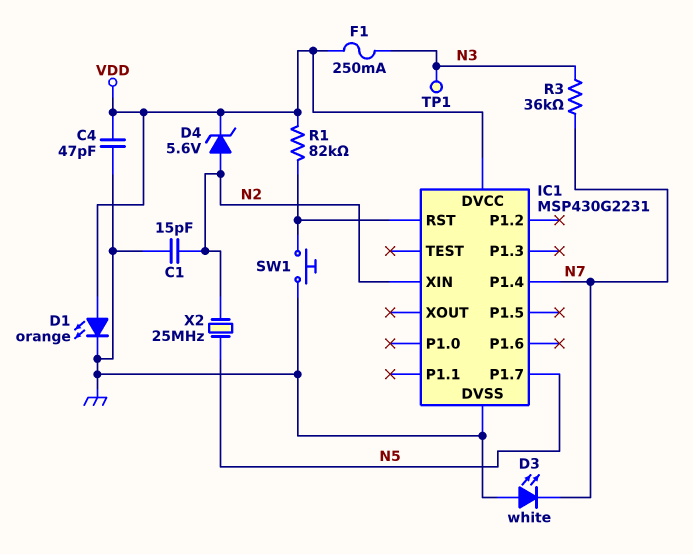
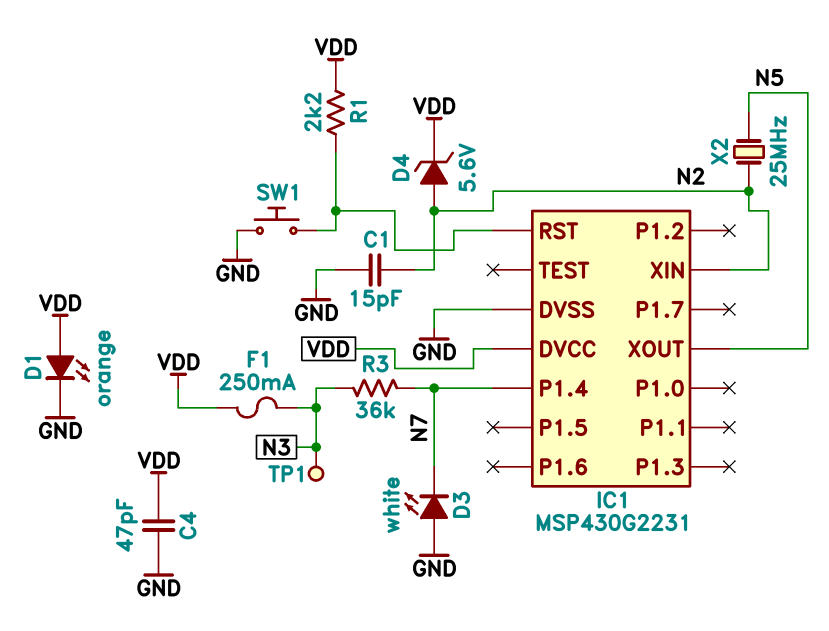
IC1 pin P1.7: N5 -> none
IC1 pin XOUT: none -> N5
R1: 82k (IC1/RST, VDD) -> 2.2k (IC1/RST, VDD)

